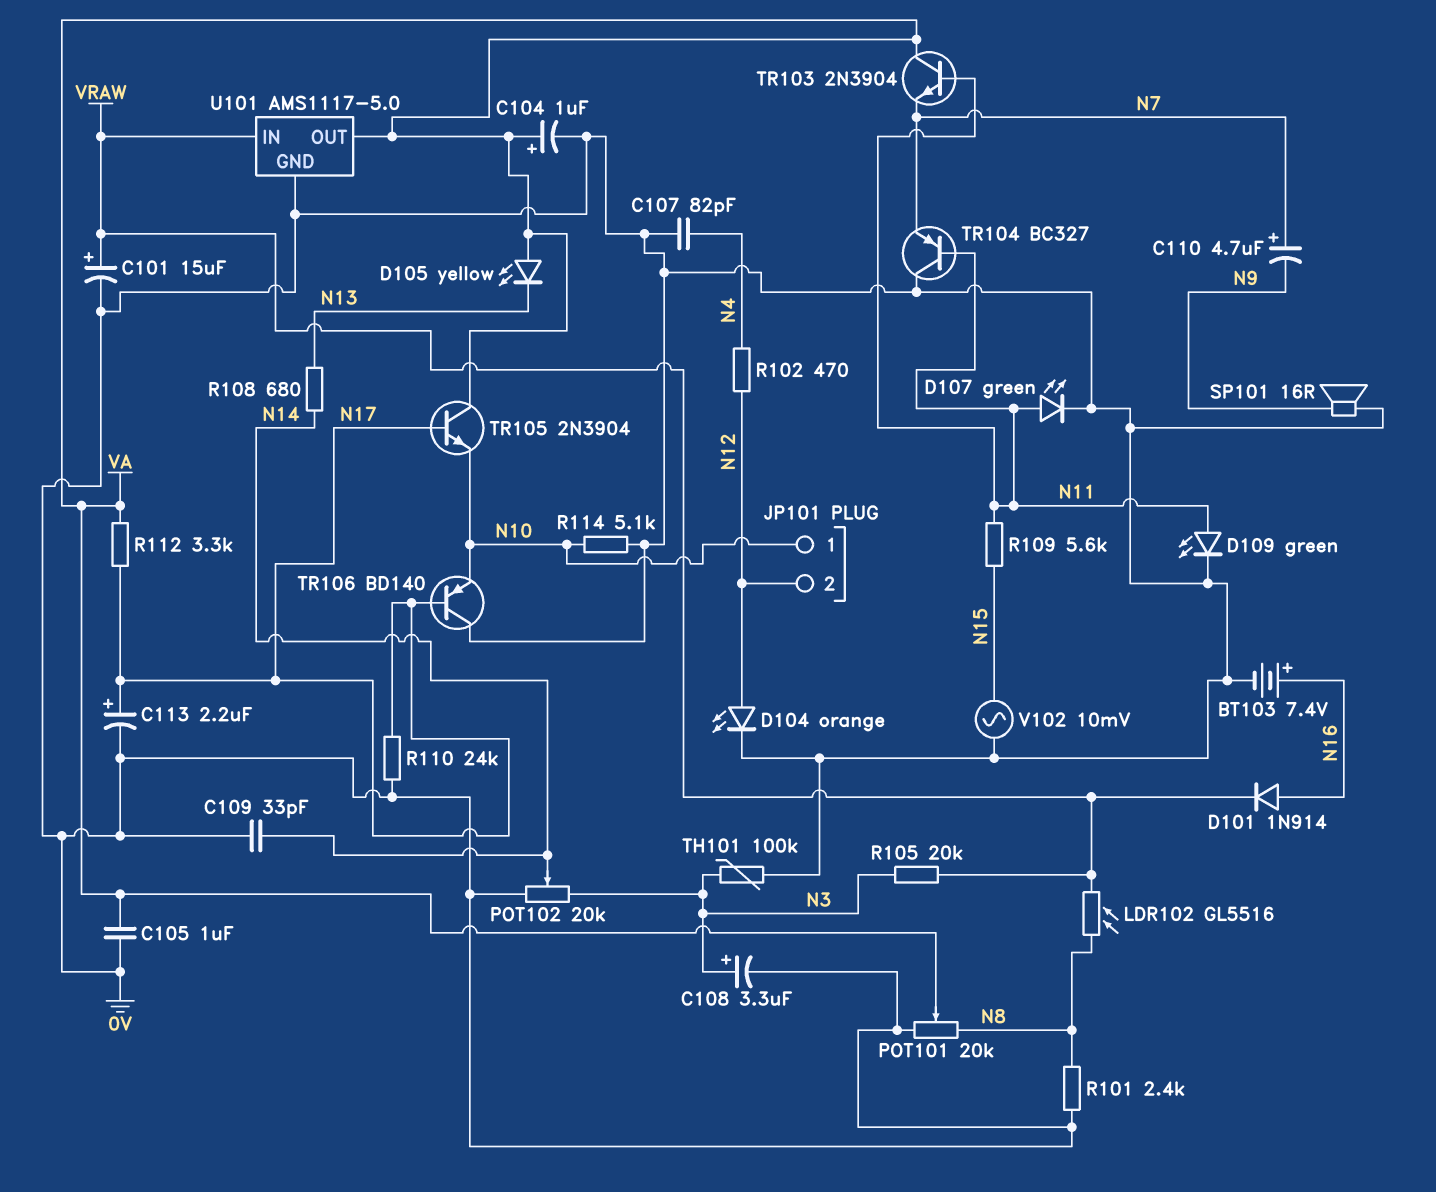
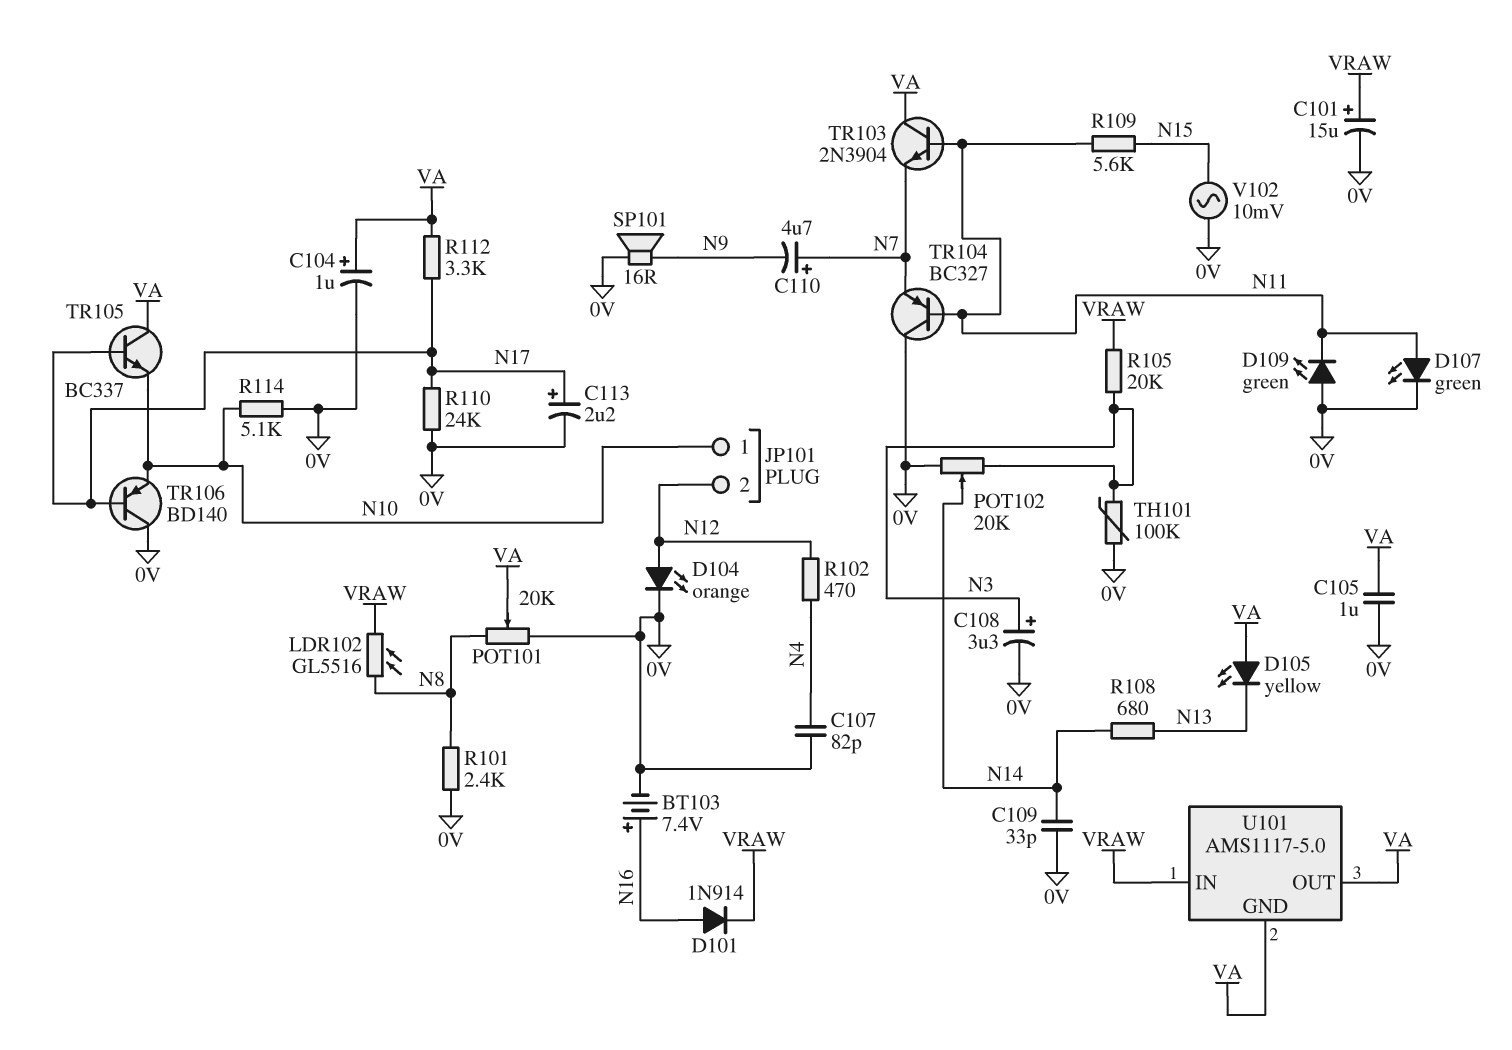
D109: LED green (A N11, K 0V) -> LED green (A 0V, K N11)
TR105: NPN 2N3904 (B N17, C VA, E N10) -> NPN BC337 (B N17, C VA, E N10)
U101 pin GND: 0V -> VA

